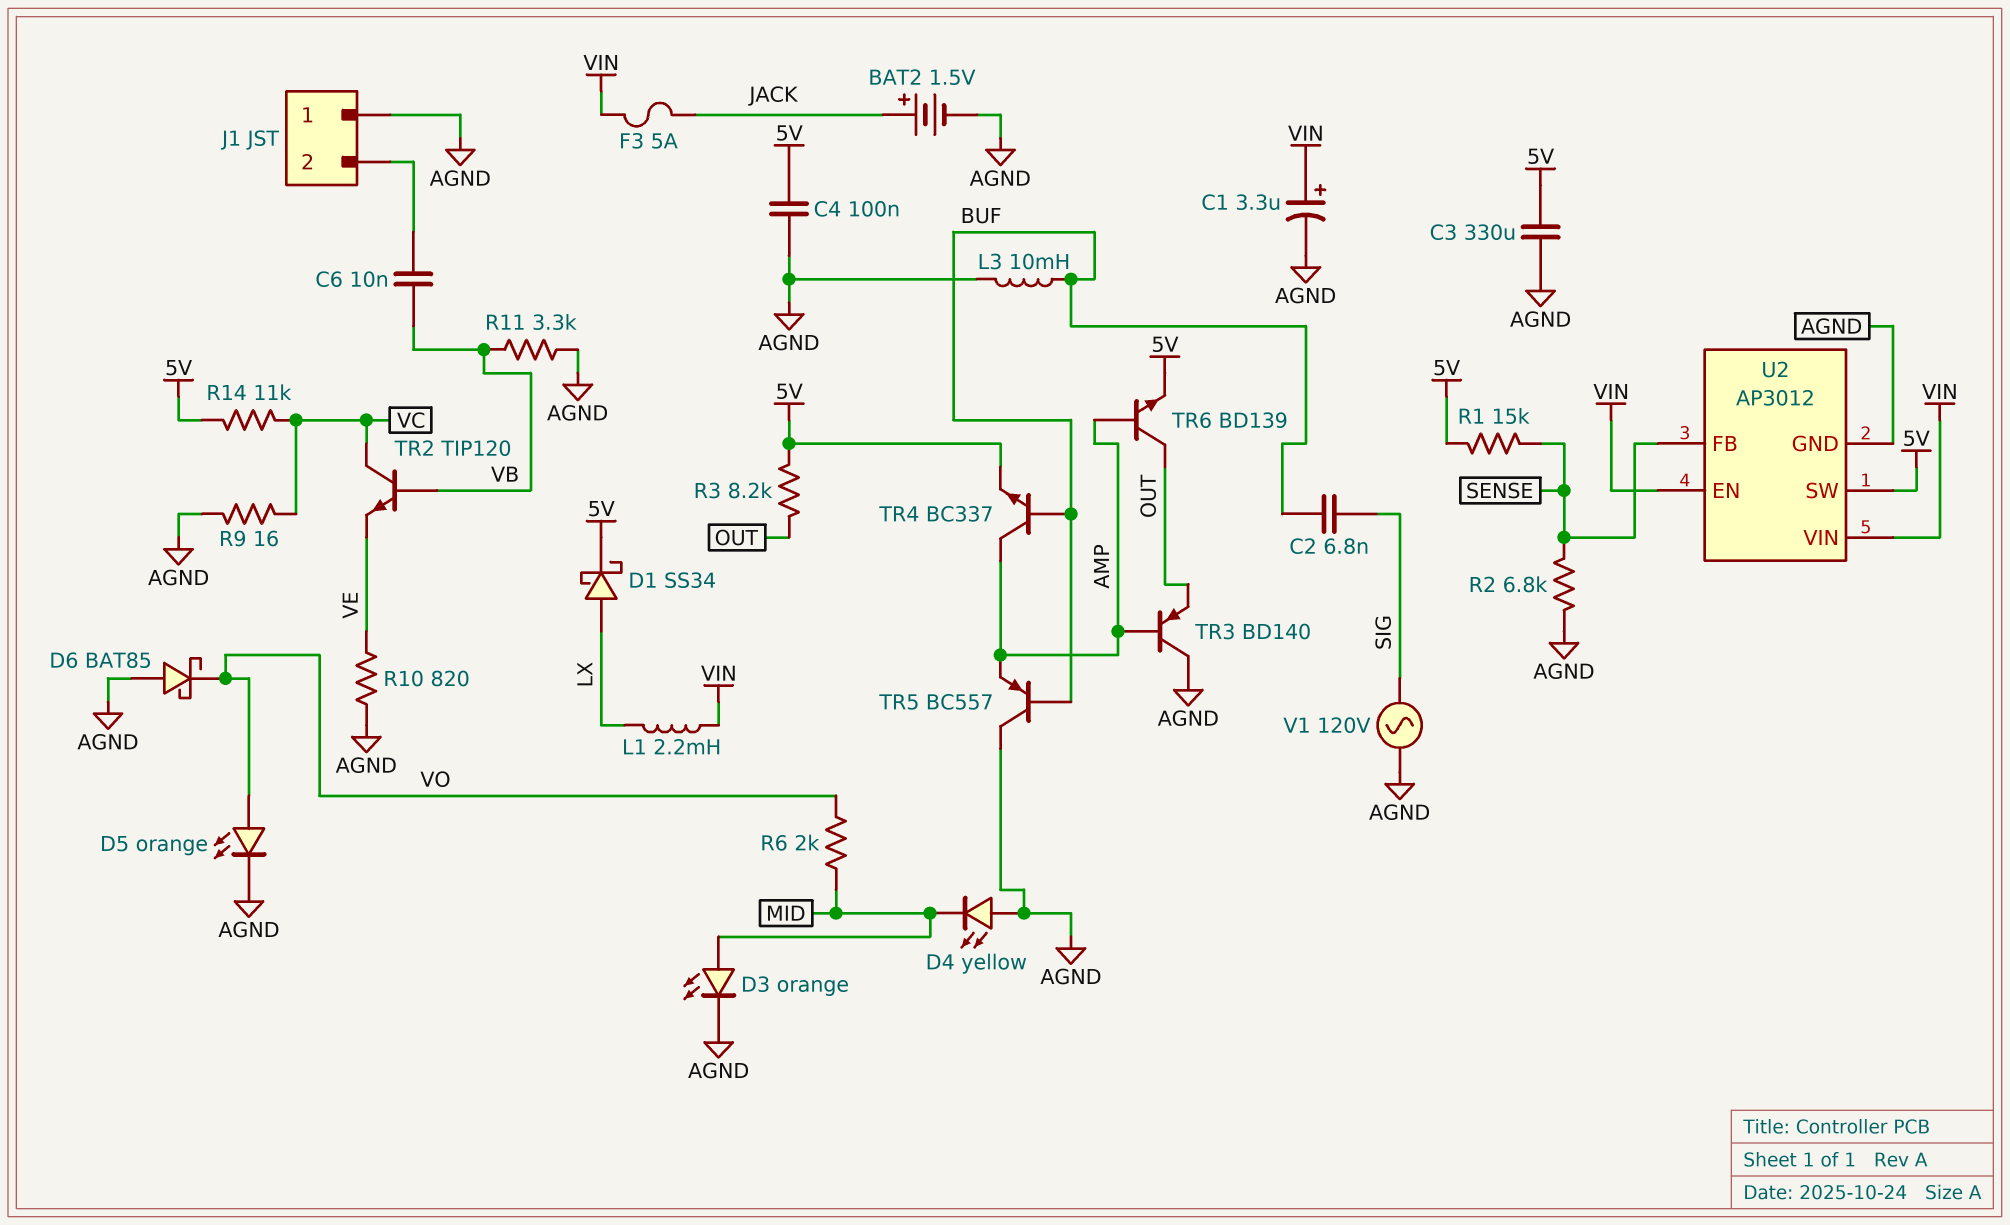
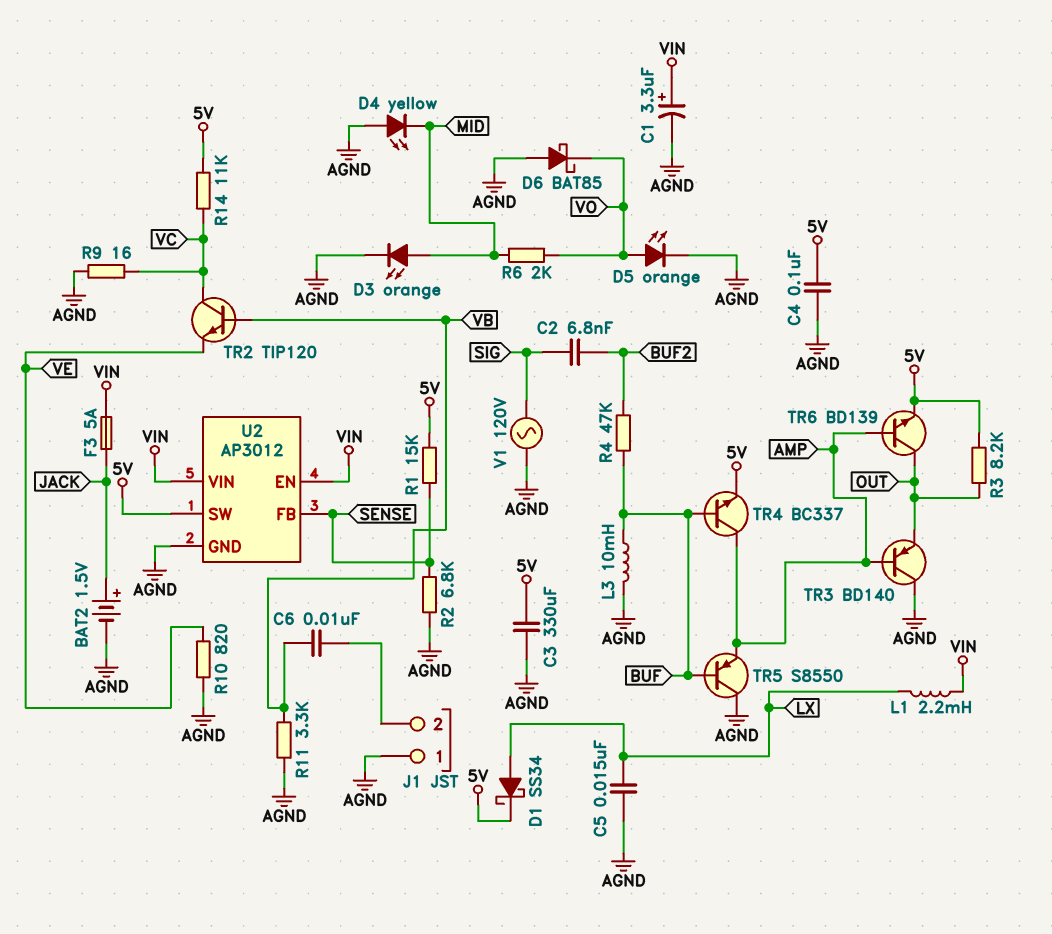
C2: 6.8nF (BUF, SIG) -> 6.8nF (BUF2, SIG)
C5: none -> 15nF (AGND, LX)
R4: none -> 47k (BUF, BUF2)
TR5: PNP BC557 (B BUF, C AGND, E AMP) -> PNP S8550 (B BUF, C AGND, E AMP)

